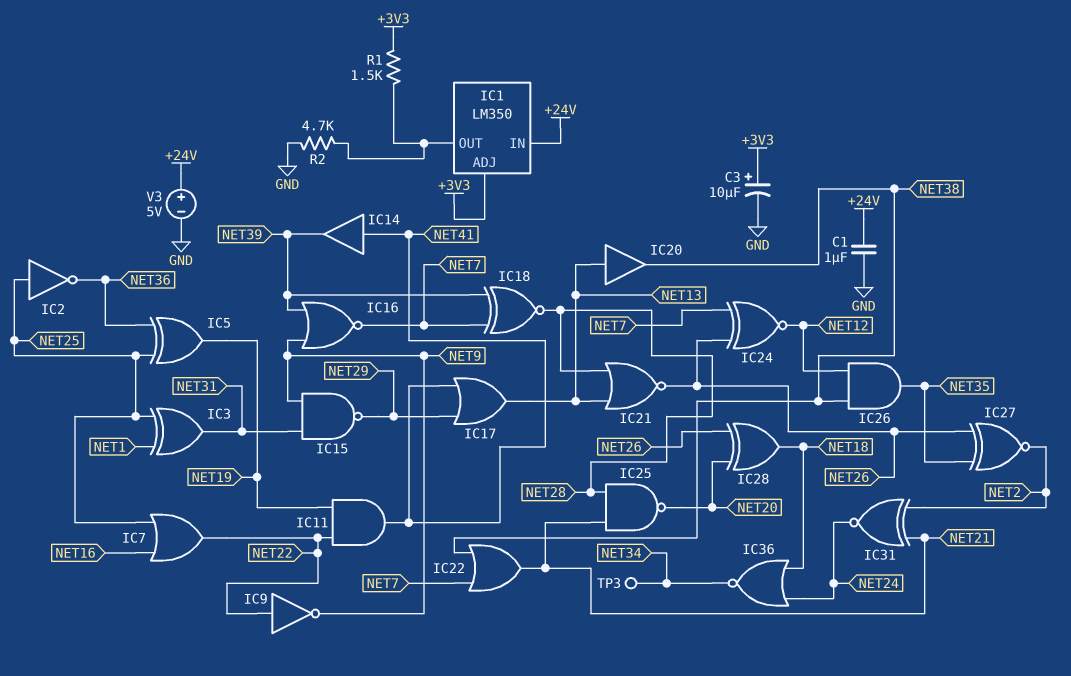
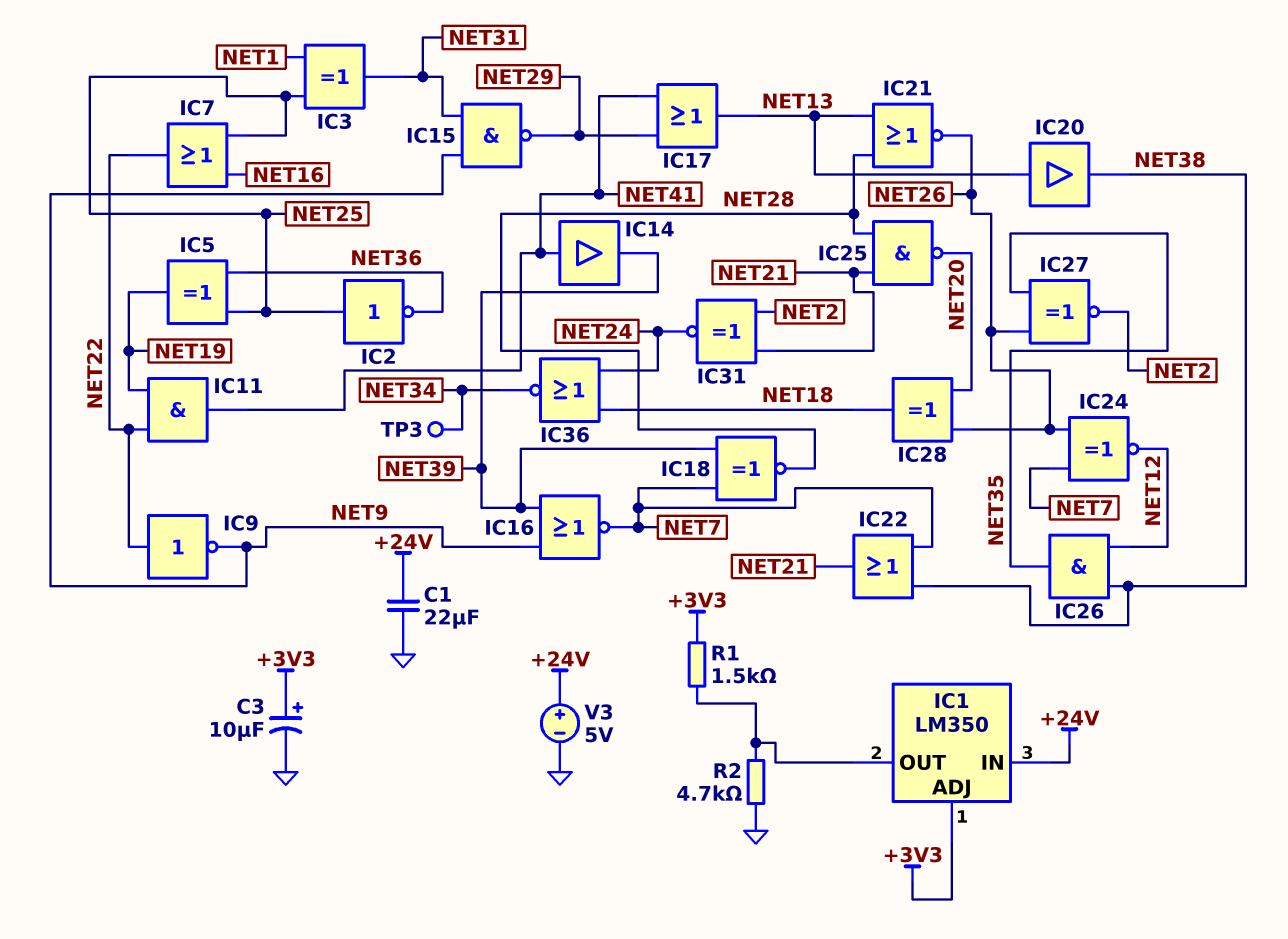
C1: 1uF (+24V, GND) -> 22uF (+24V, GND)

